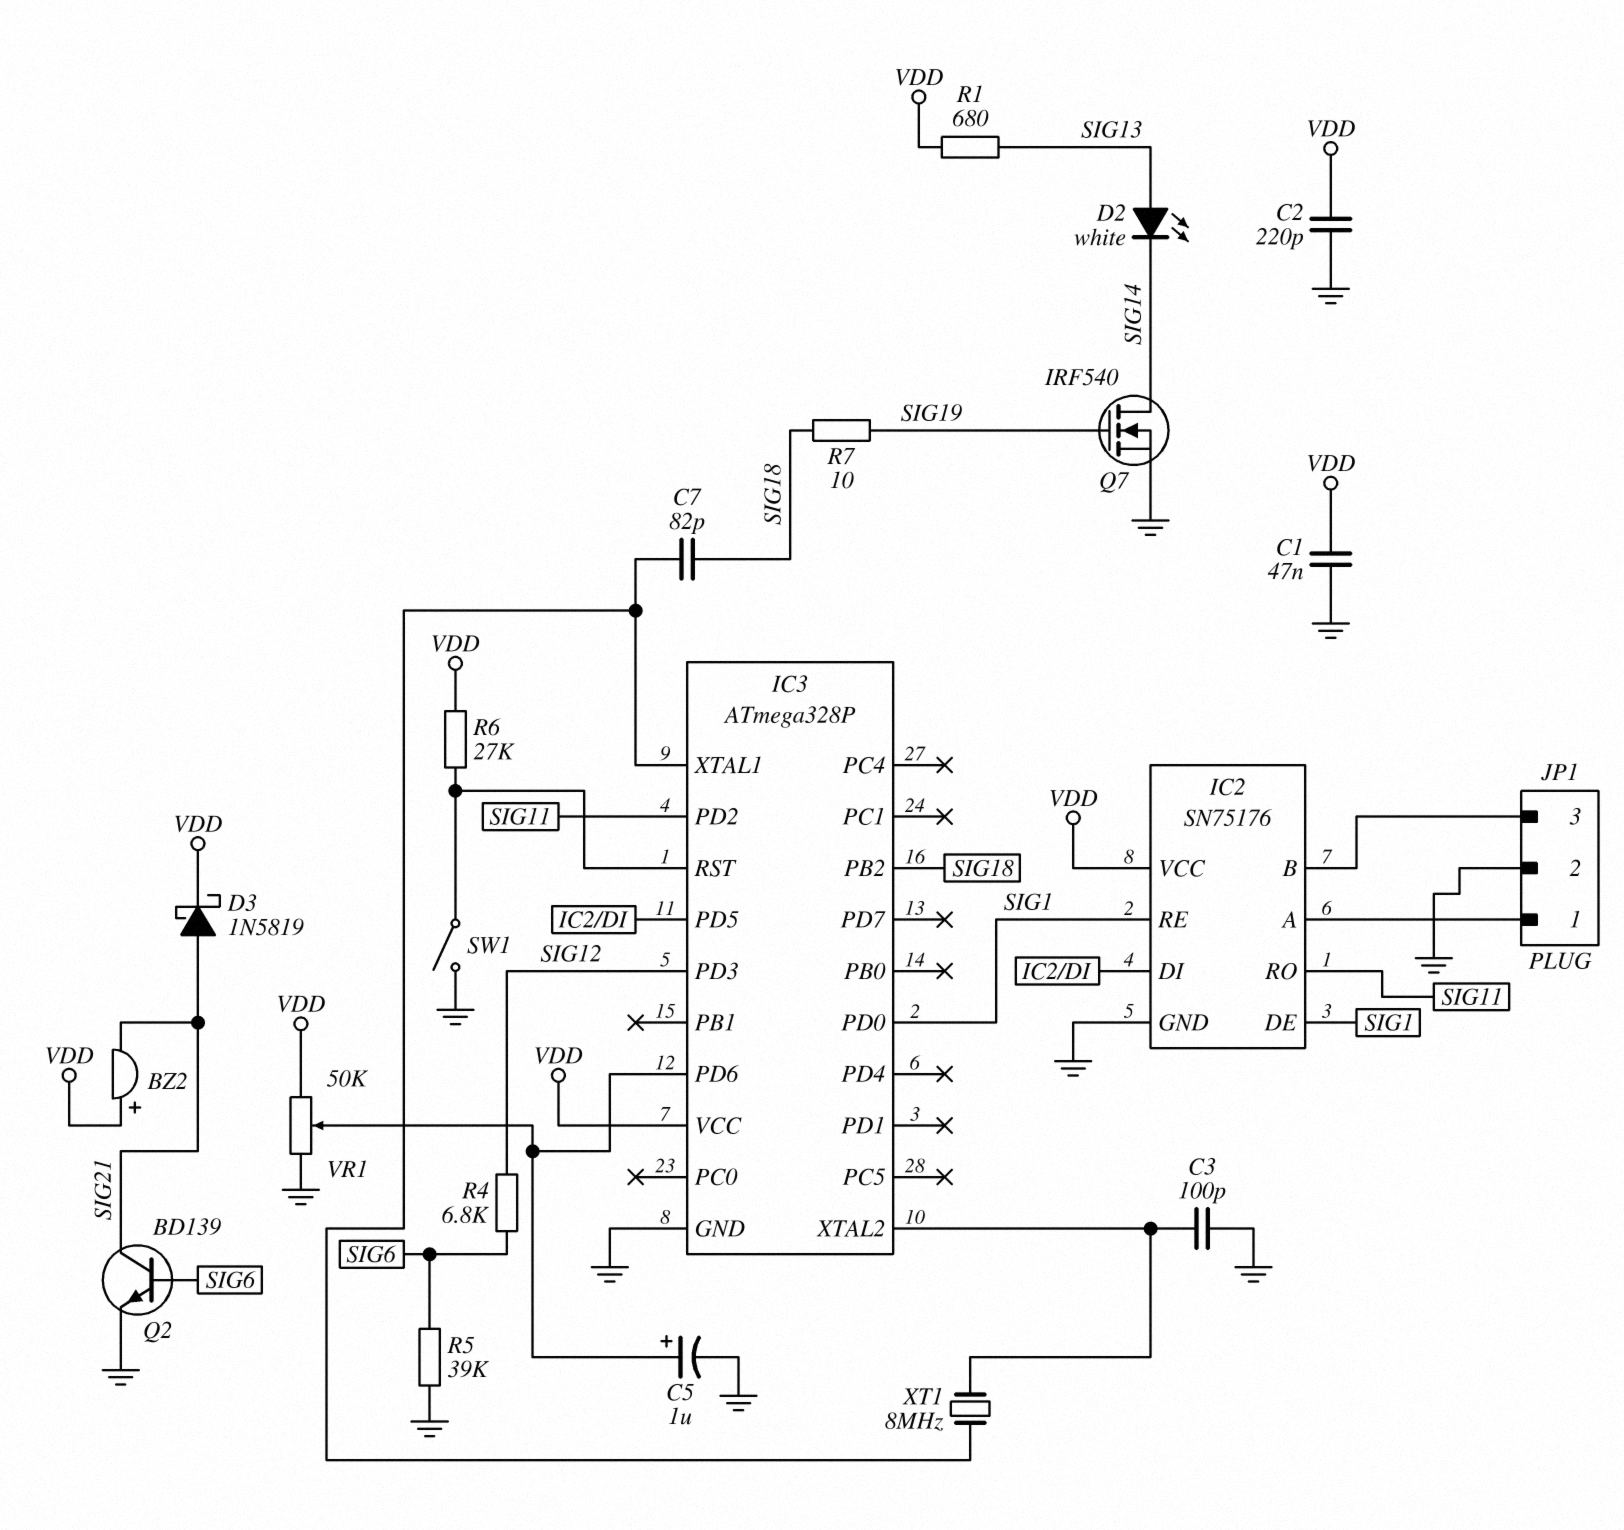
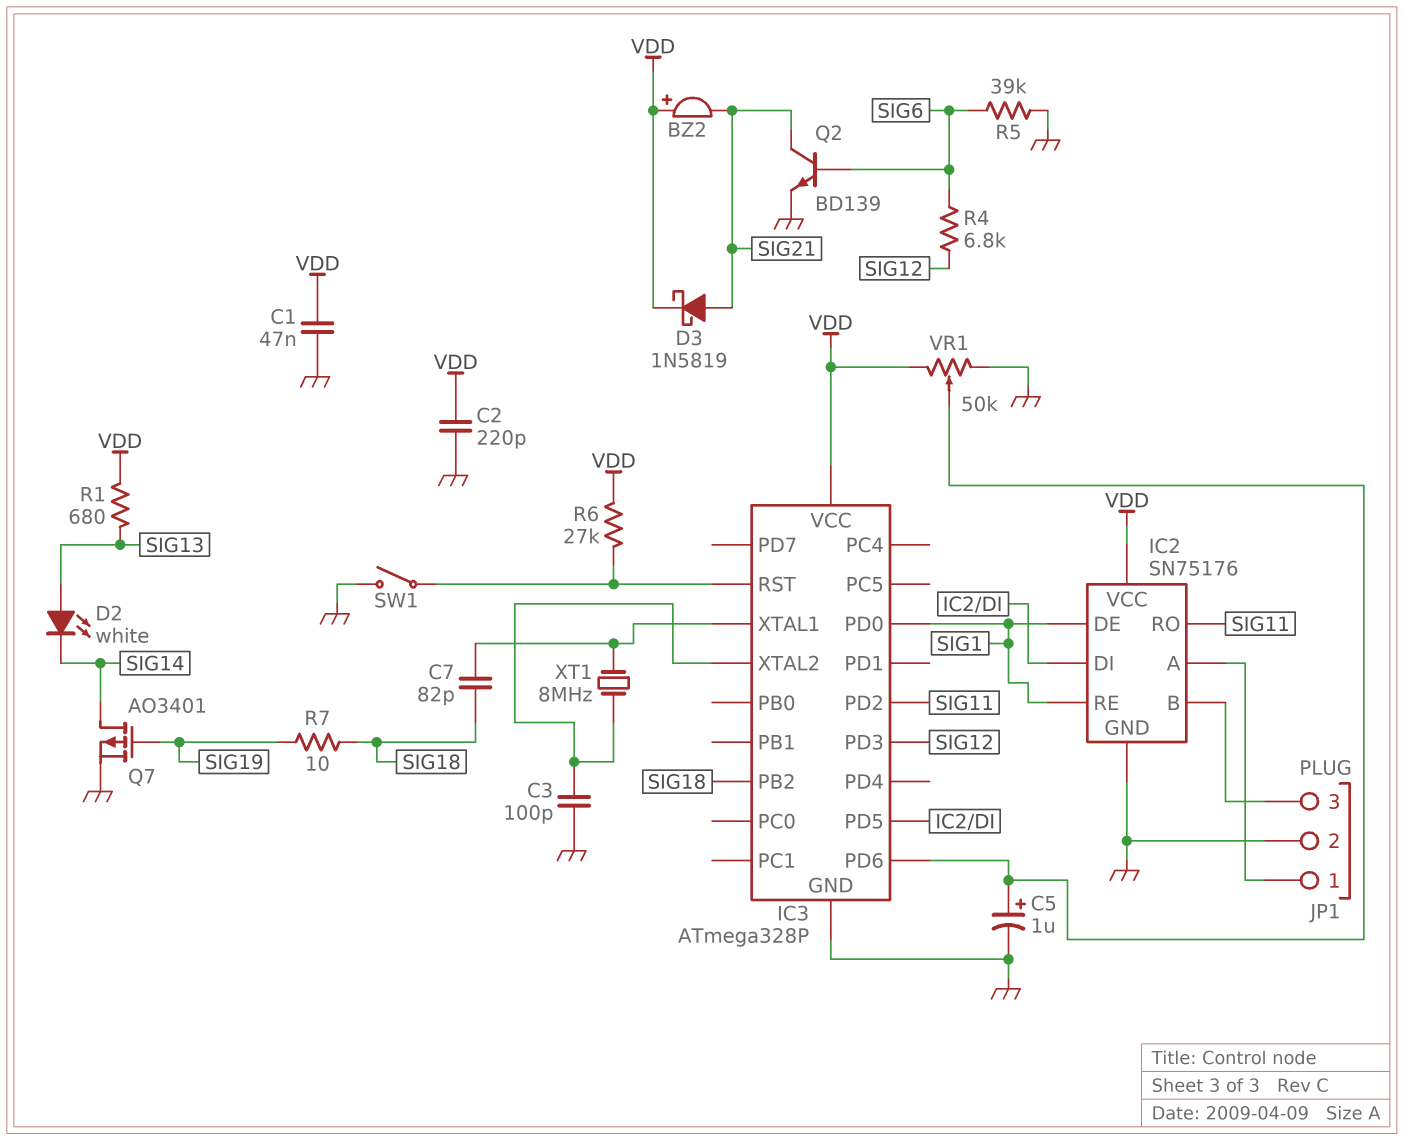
Q7: NMOS IRF540 (G SIG19, D SIG14, S GND) -> PMOS AO3401 (G SIG19, D SIG14, S GND)

